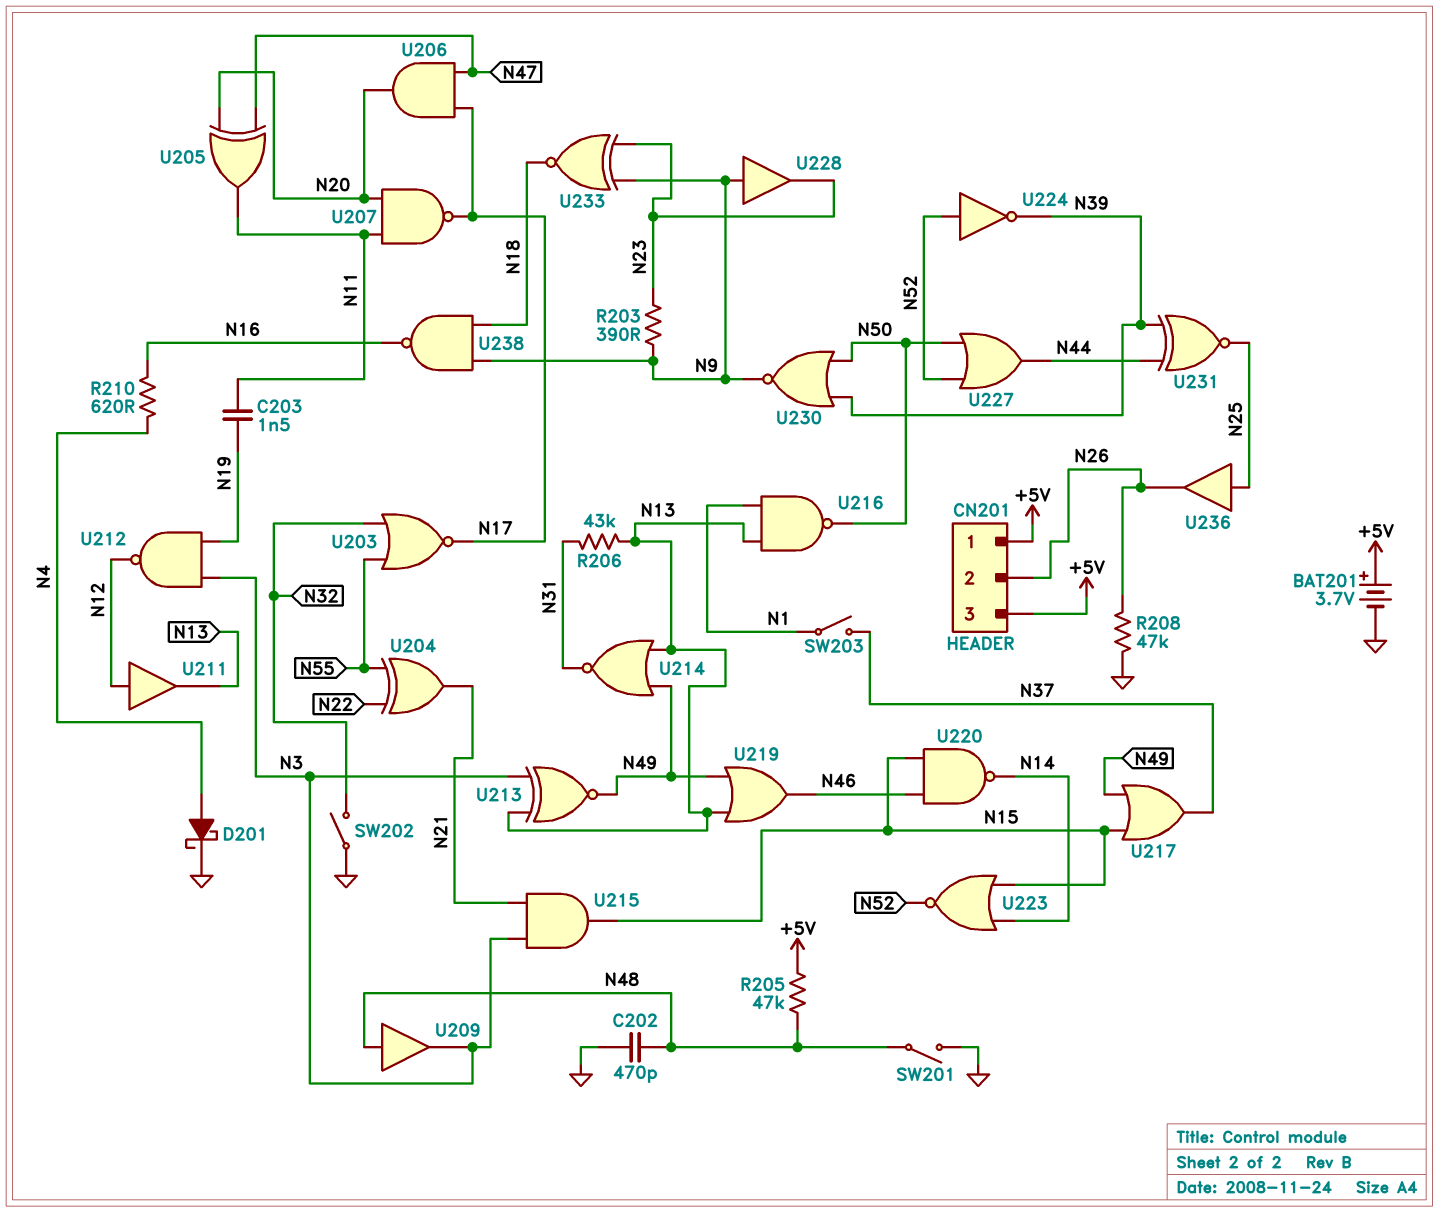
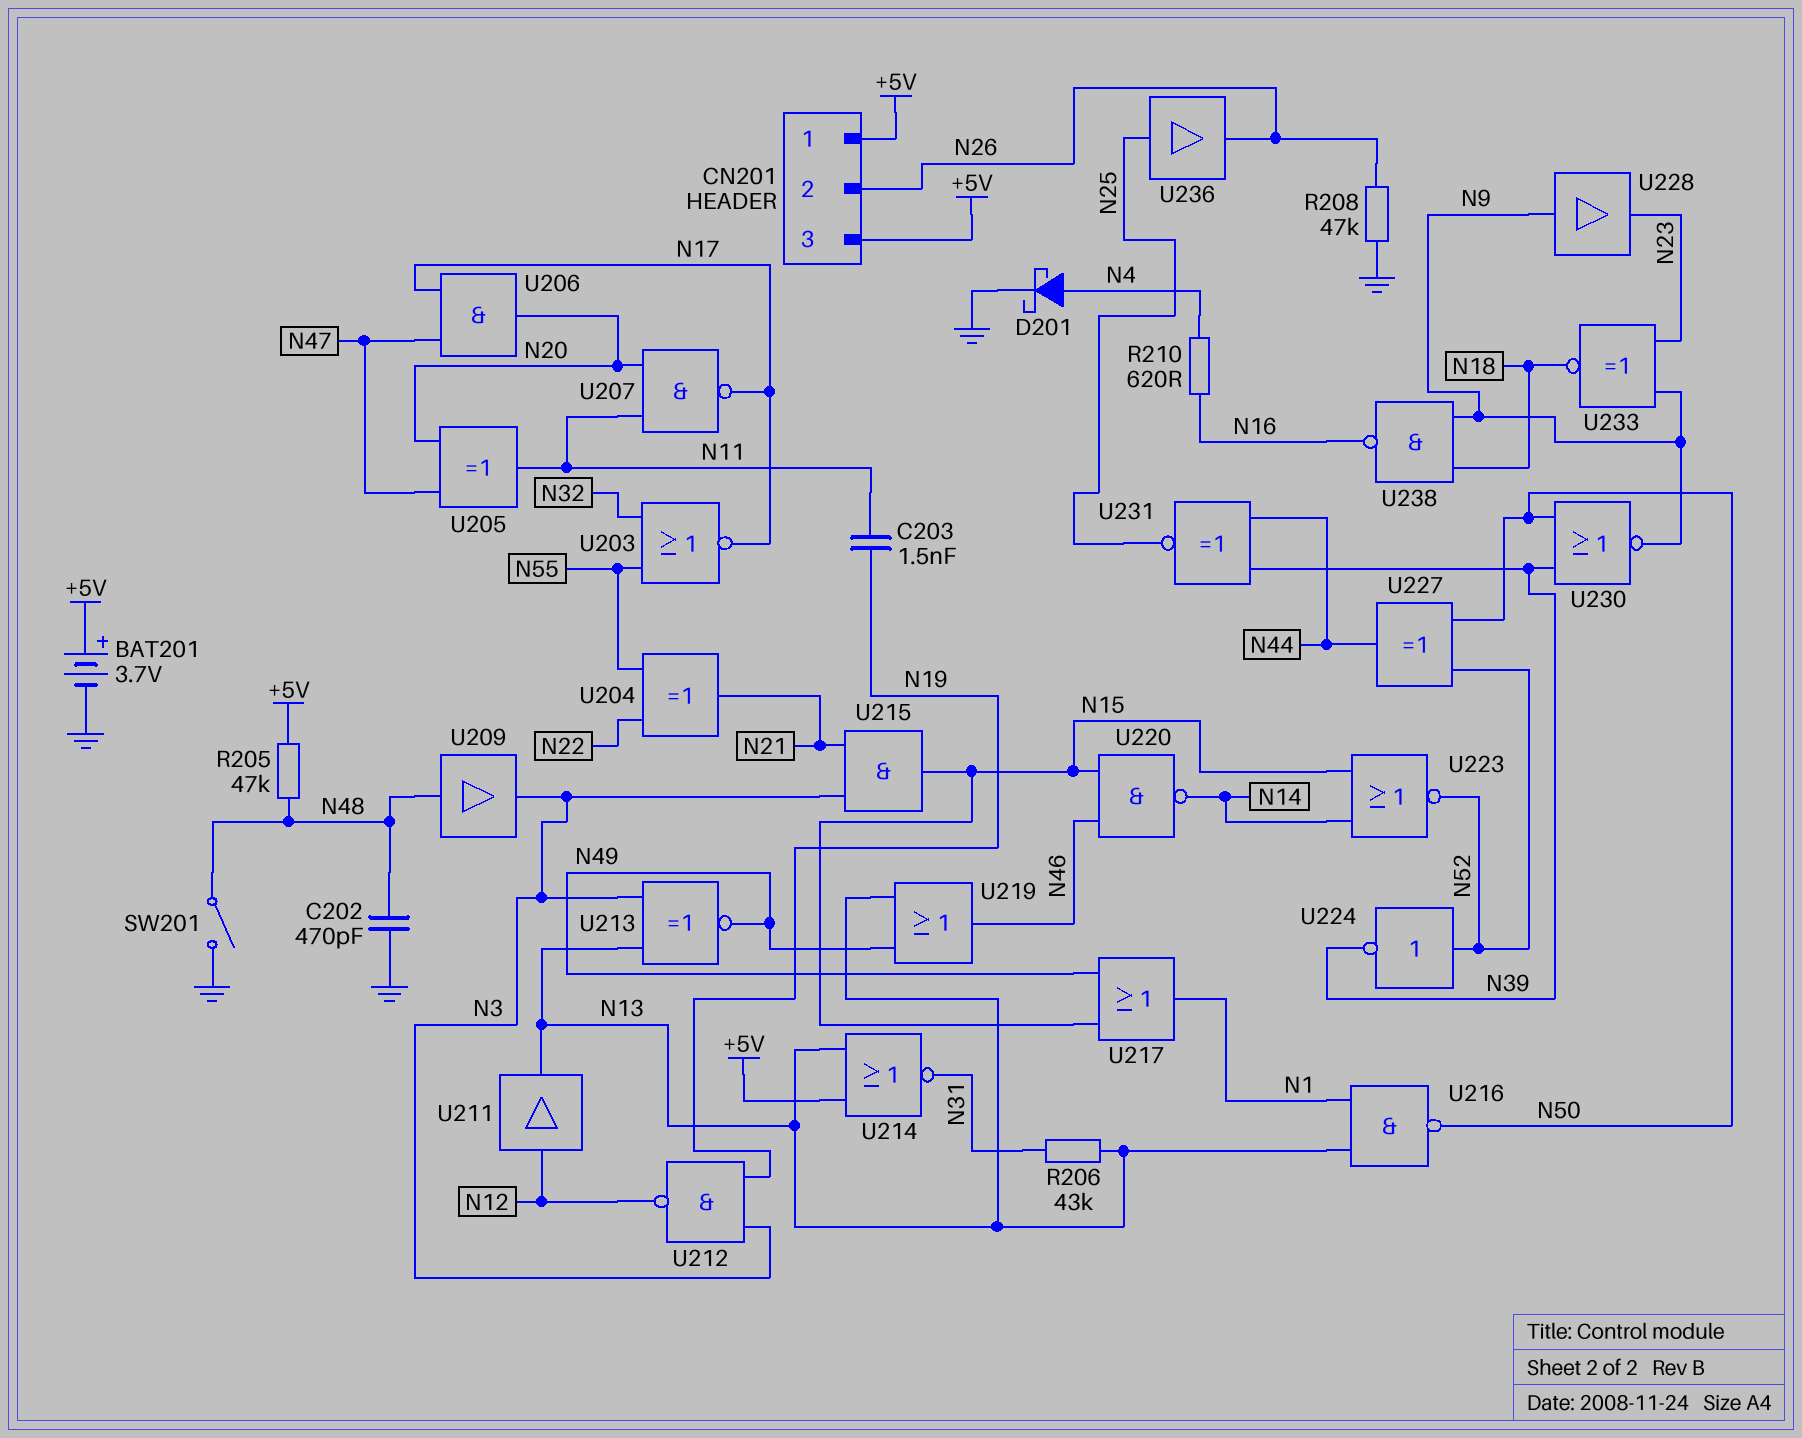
R203: 390 (N9, N23) -> none
SW202: switch (GND, N32) -> none
SW203: switch (N1, N37) -> none
U214: NOR (in N13, in N49, out N31) -> NOR (in +5V, in N13, out N31)
U217: OR (in N15, in N49, out N37) -> OR (in N15, in N49, out N1)
U227: OR (in N50, in N52, out N44) -> XOR (in N50, in N52, out N44)

